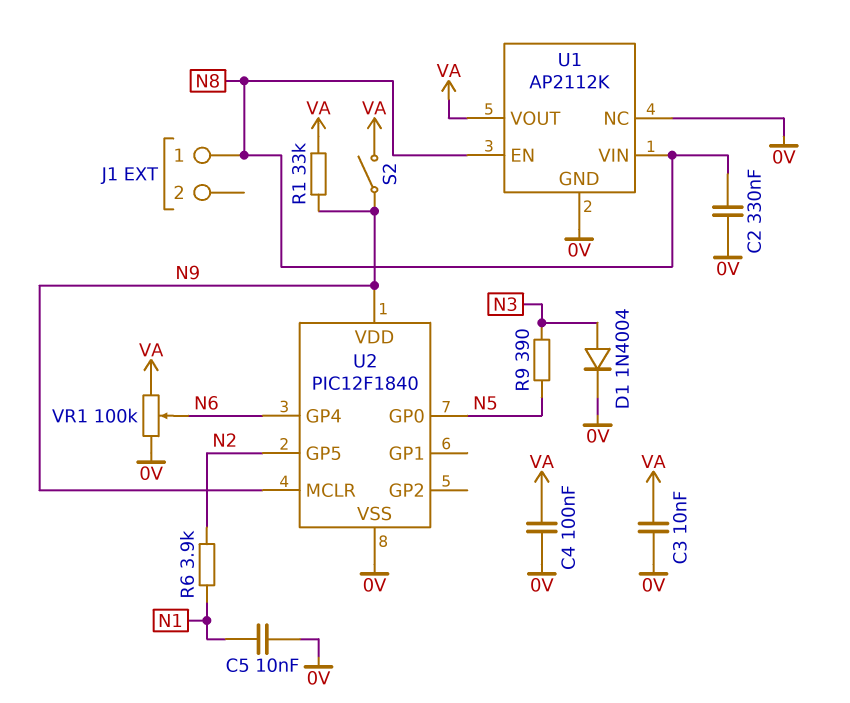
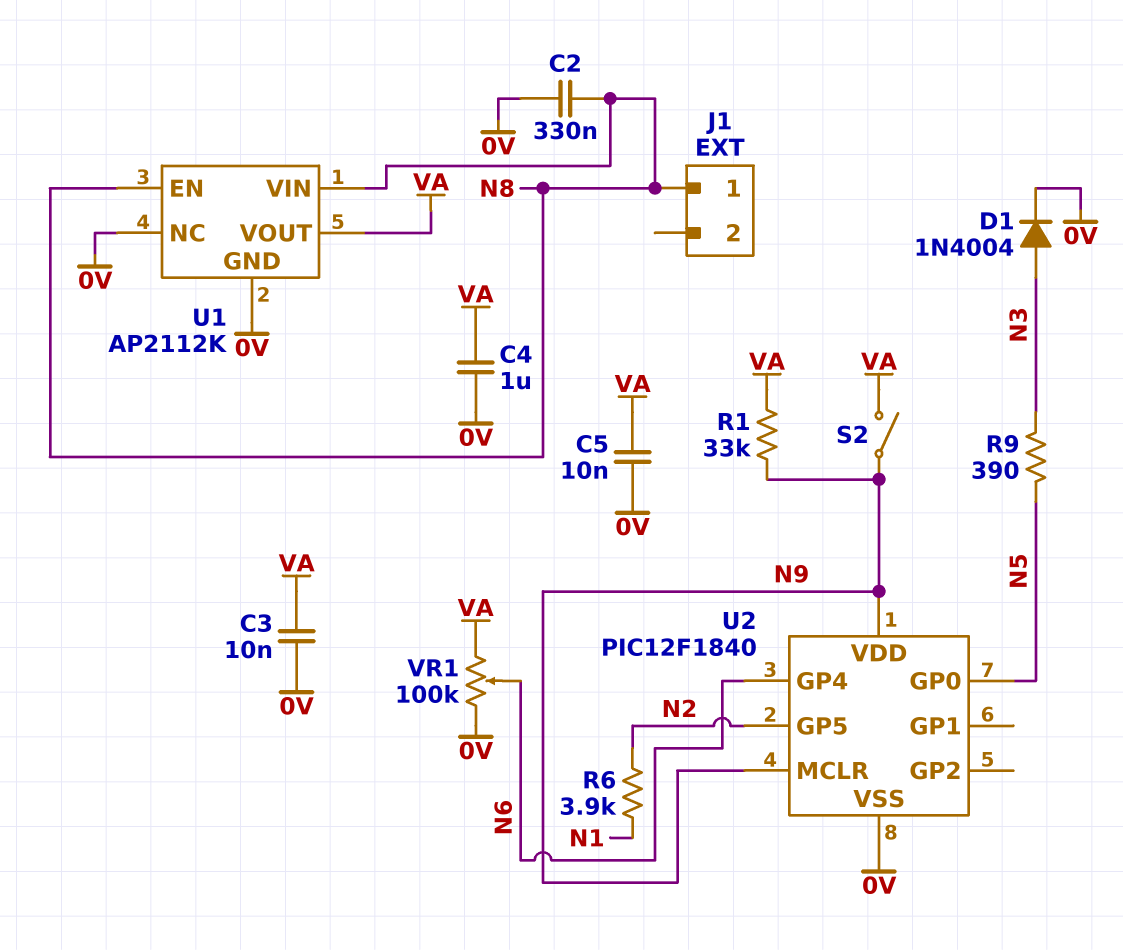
C4: 100nF (0V, VA) -> 1uF (0V, VA)
C5: 10nF (0V, N1) -> 10nF (0V, VA)

